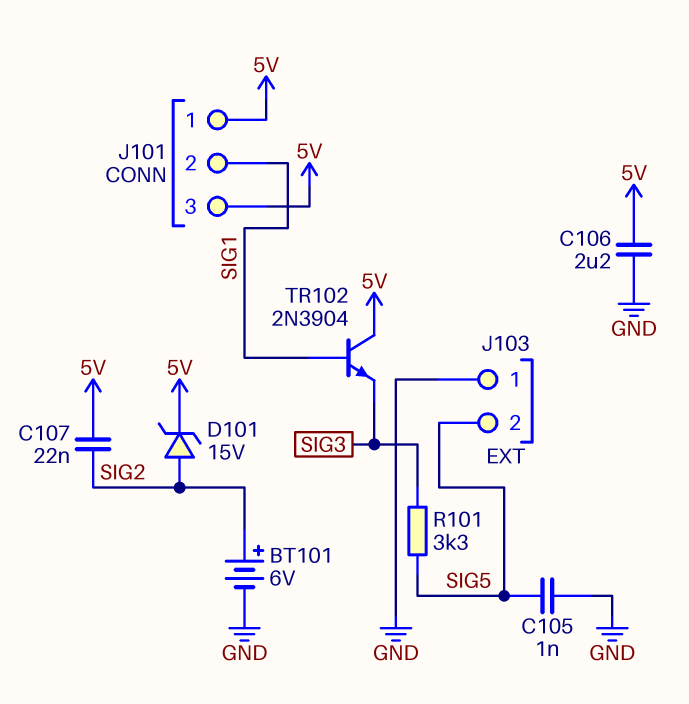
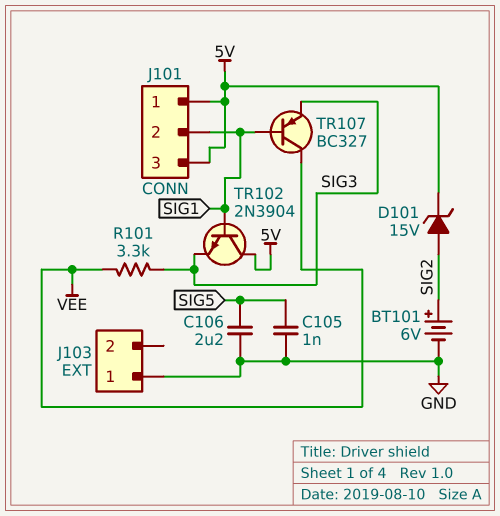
C106: 2.2uF (5V, GND) -> 2.2uF (GND, SIG5)
C107: 22nF (5V, SIG2) -> none
J103 pin 2: SIG5 -> none
R101: 3.3k (SIG3, SIG5) -> 3.3k (SIG3, VEE)
TR107: none -> PNP BC327 (B SIG1, C VEE, E SIG3)

